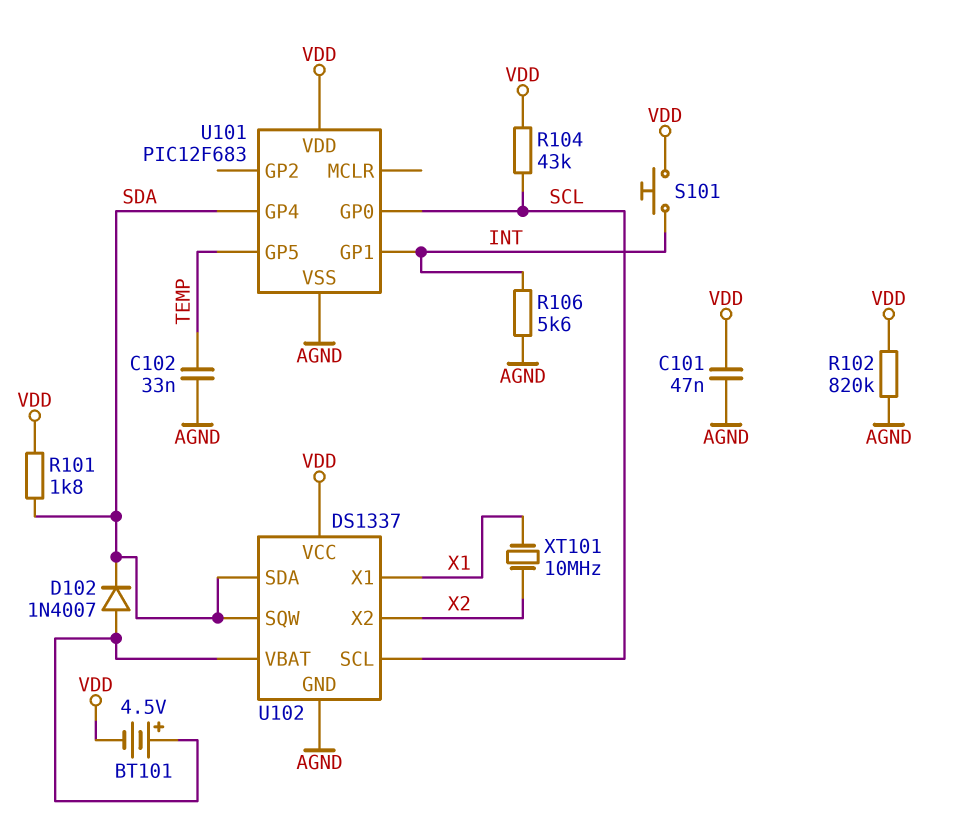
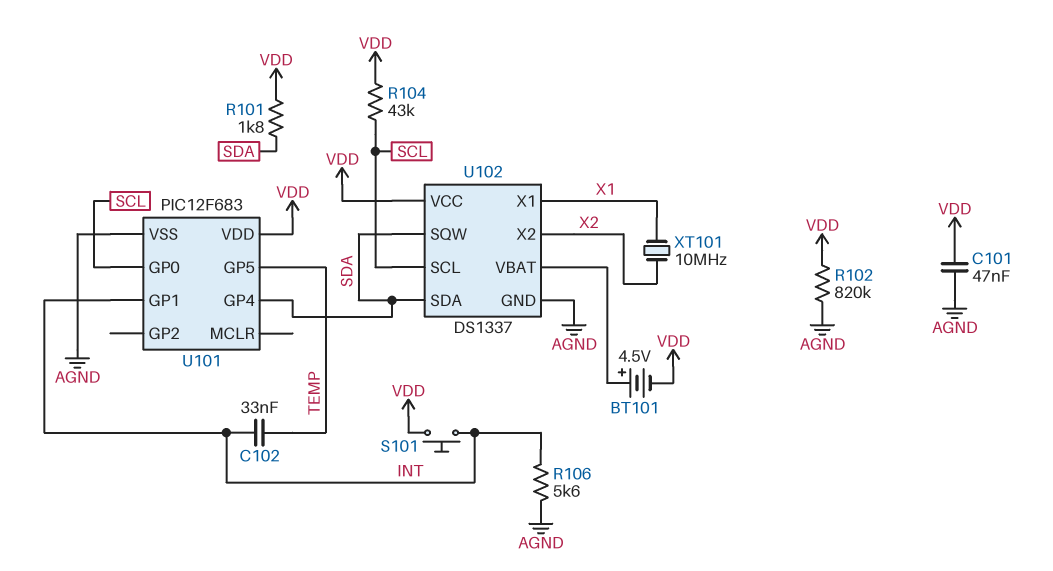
C102: 33nF (AGND, TEMP) -> 33nF (INT, TEMP)
D102: diode 1N4007 (A U102/VBAT, K SDA) -> none

